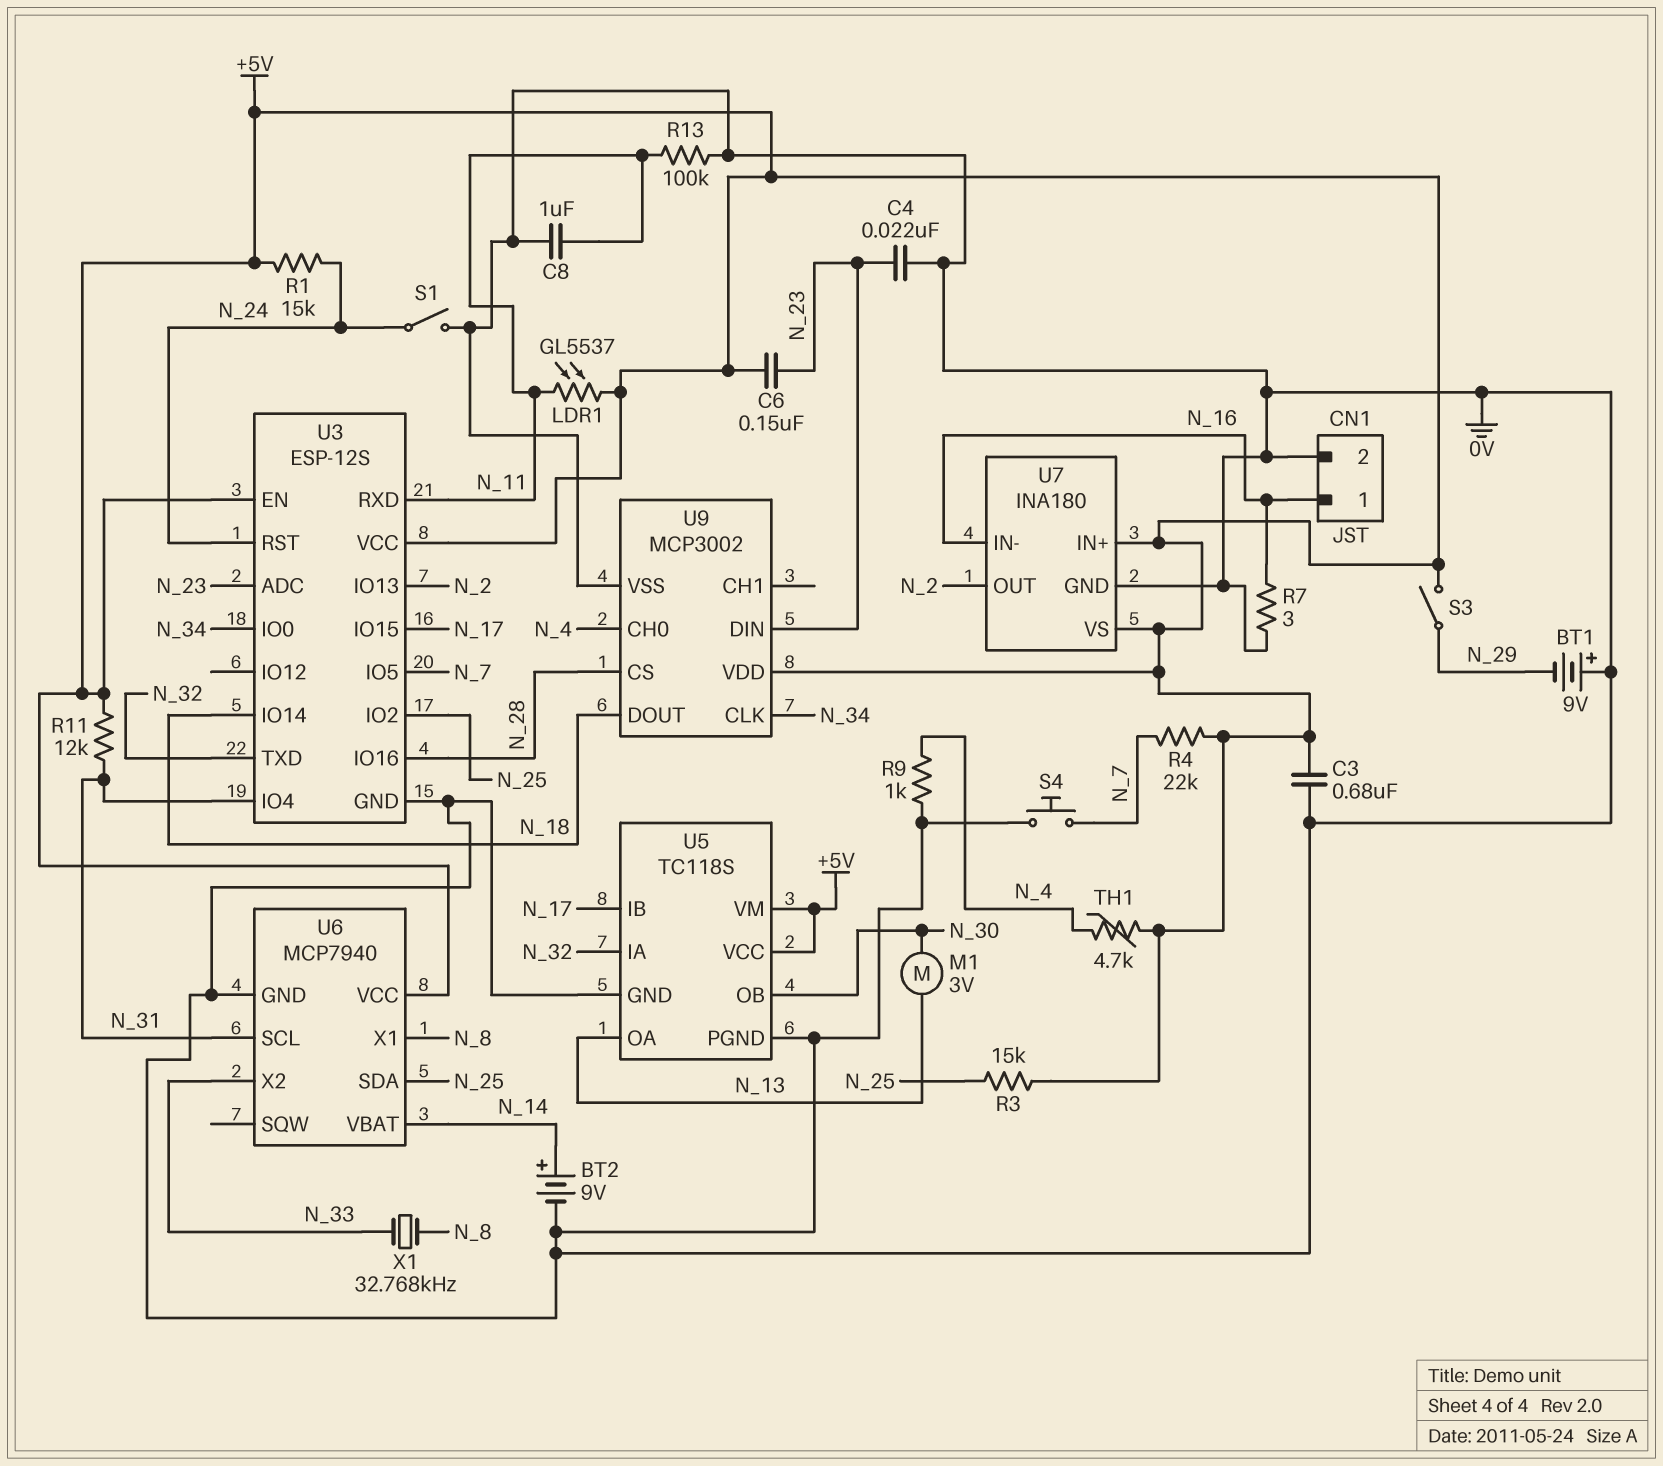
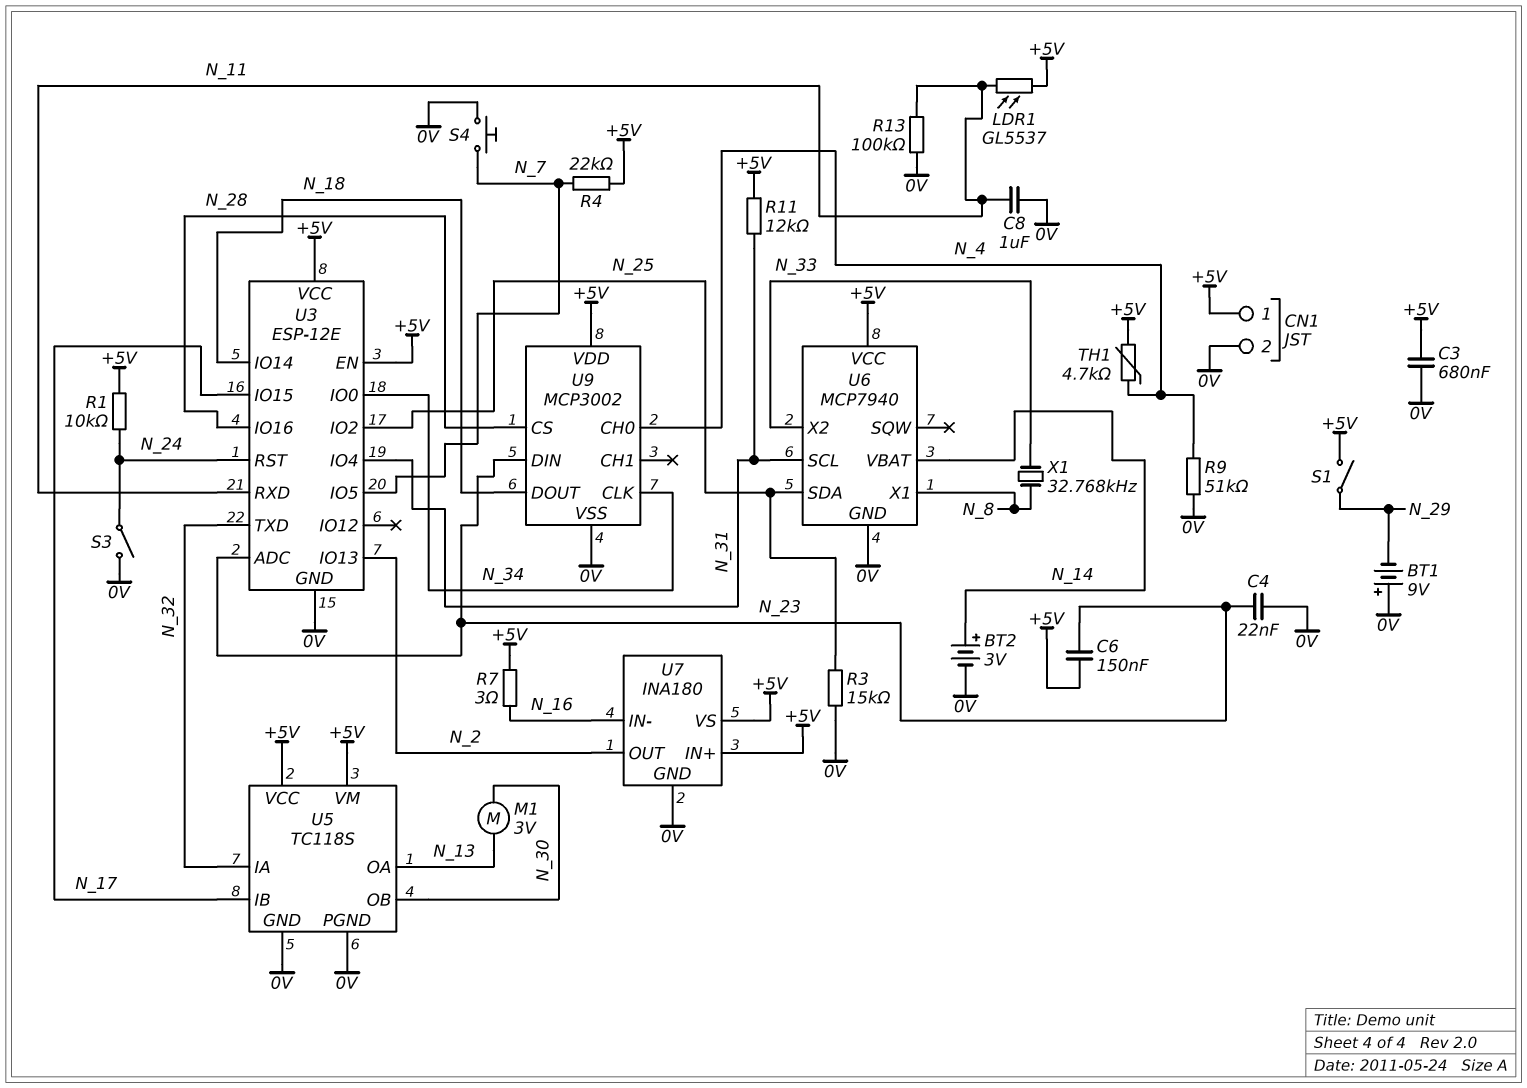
BT2: 9V (plus N_14, minus 0V) -> 3V (plus N_14, minus 0V)
CN1 pin 1: N_16 -> +5V
R1: 15k (+5V, N_24) -> 10k (+5V, N_24)
R3: 15k (+5V, N_25) -> 15k (0V, N_25)
R7: 3 (0V, N_16) -> 3 (+5V, N_16)
R9: 1k (0V, N_4) -> 51k (0V, N_4)
S1: switch (0V, N_24) -> switch (+5V, N_29)
S3: switch (+5V, N_29) -> switch (0V, N_24)
U3: ESP-12S -> ESP-12E

